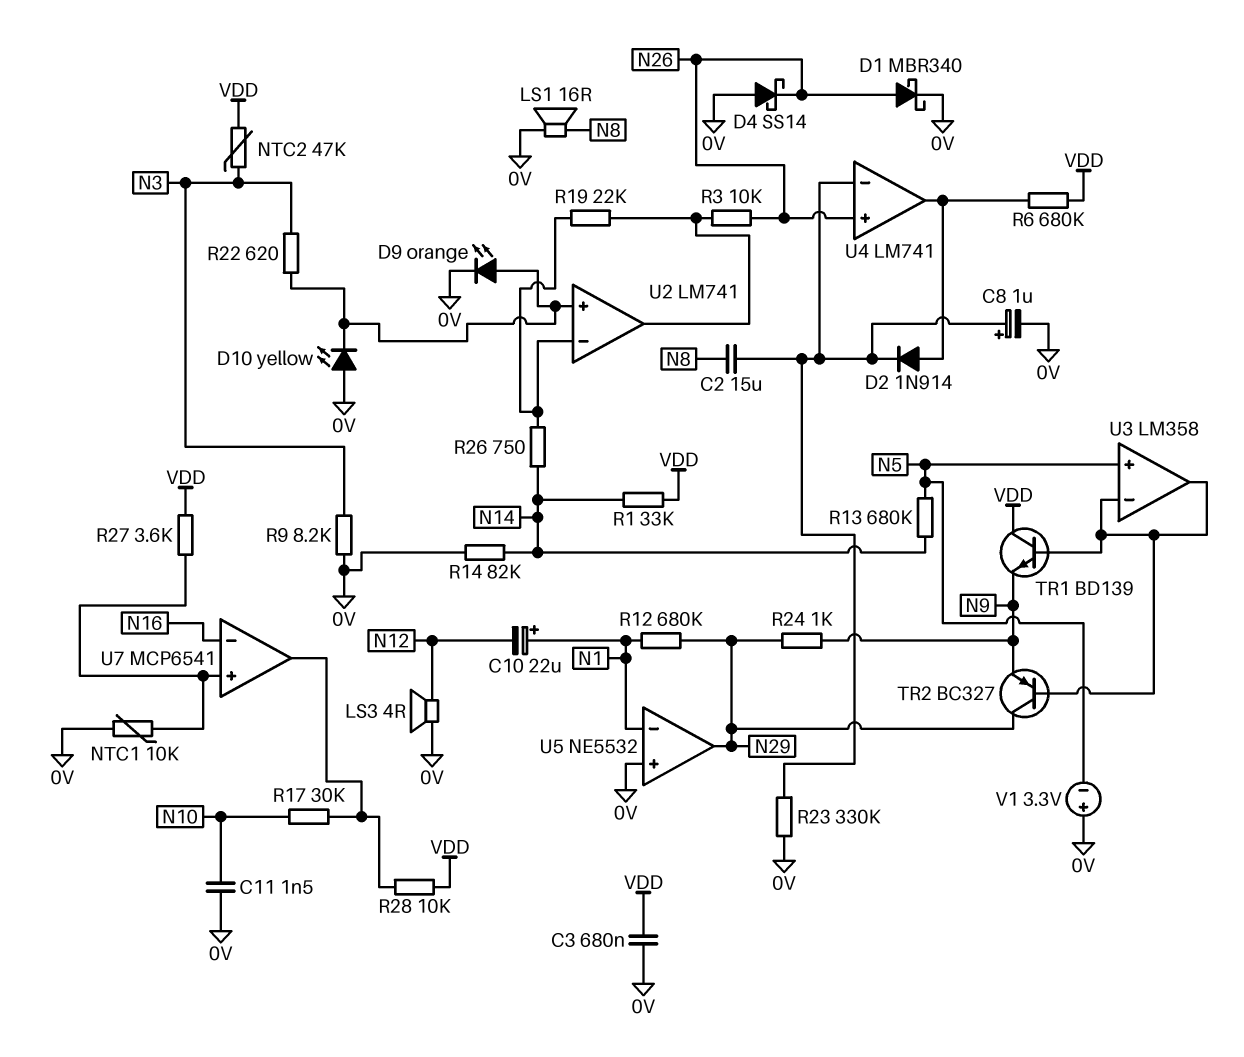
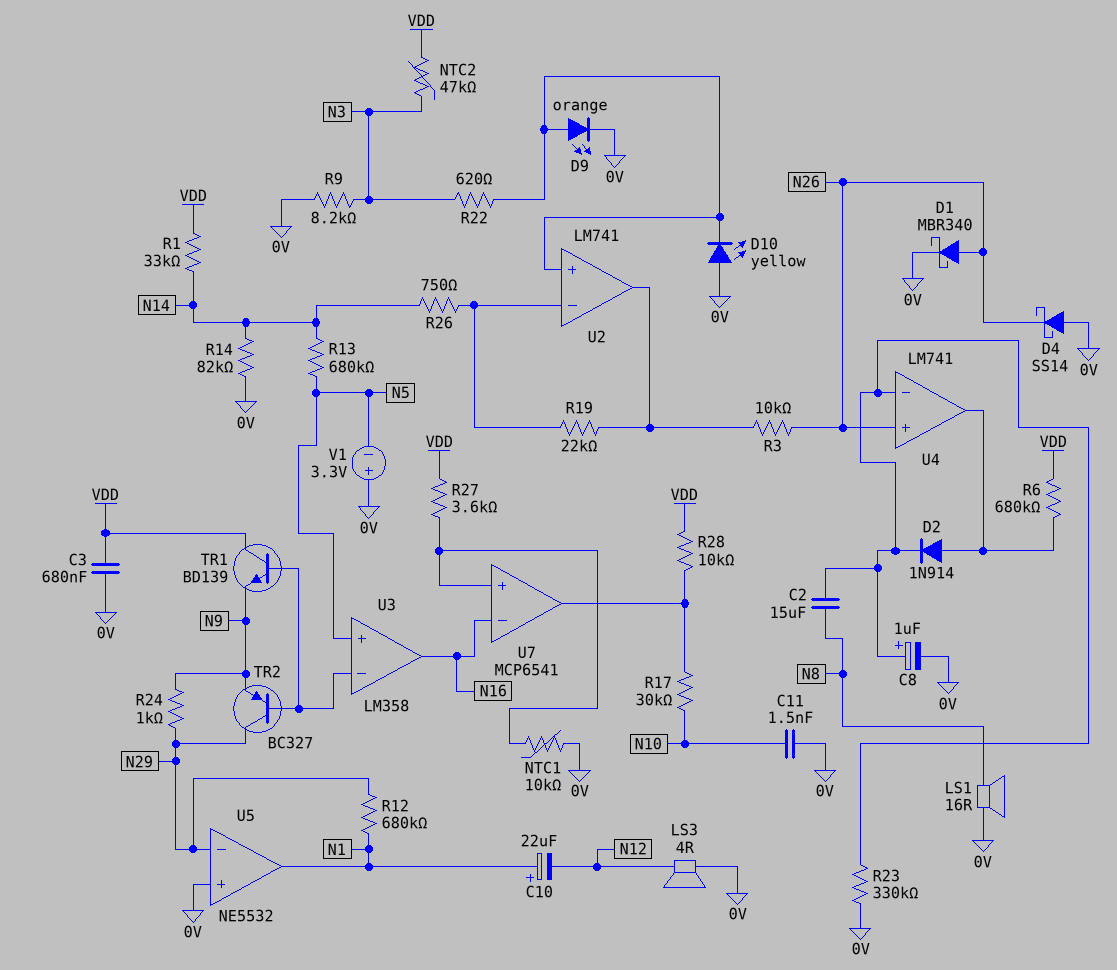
U3 pin out: U3/in- -> N16
U5 pin in-: N1 -> N29
U5 pin out: N29 -> N1

